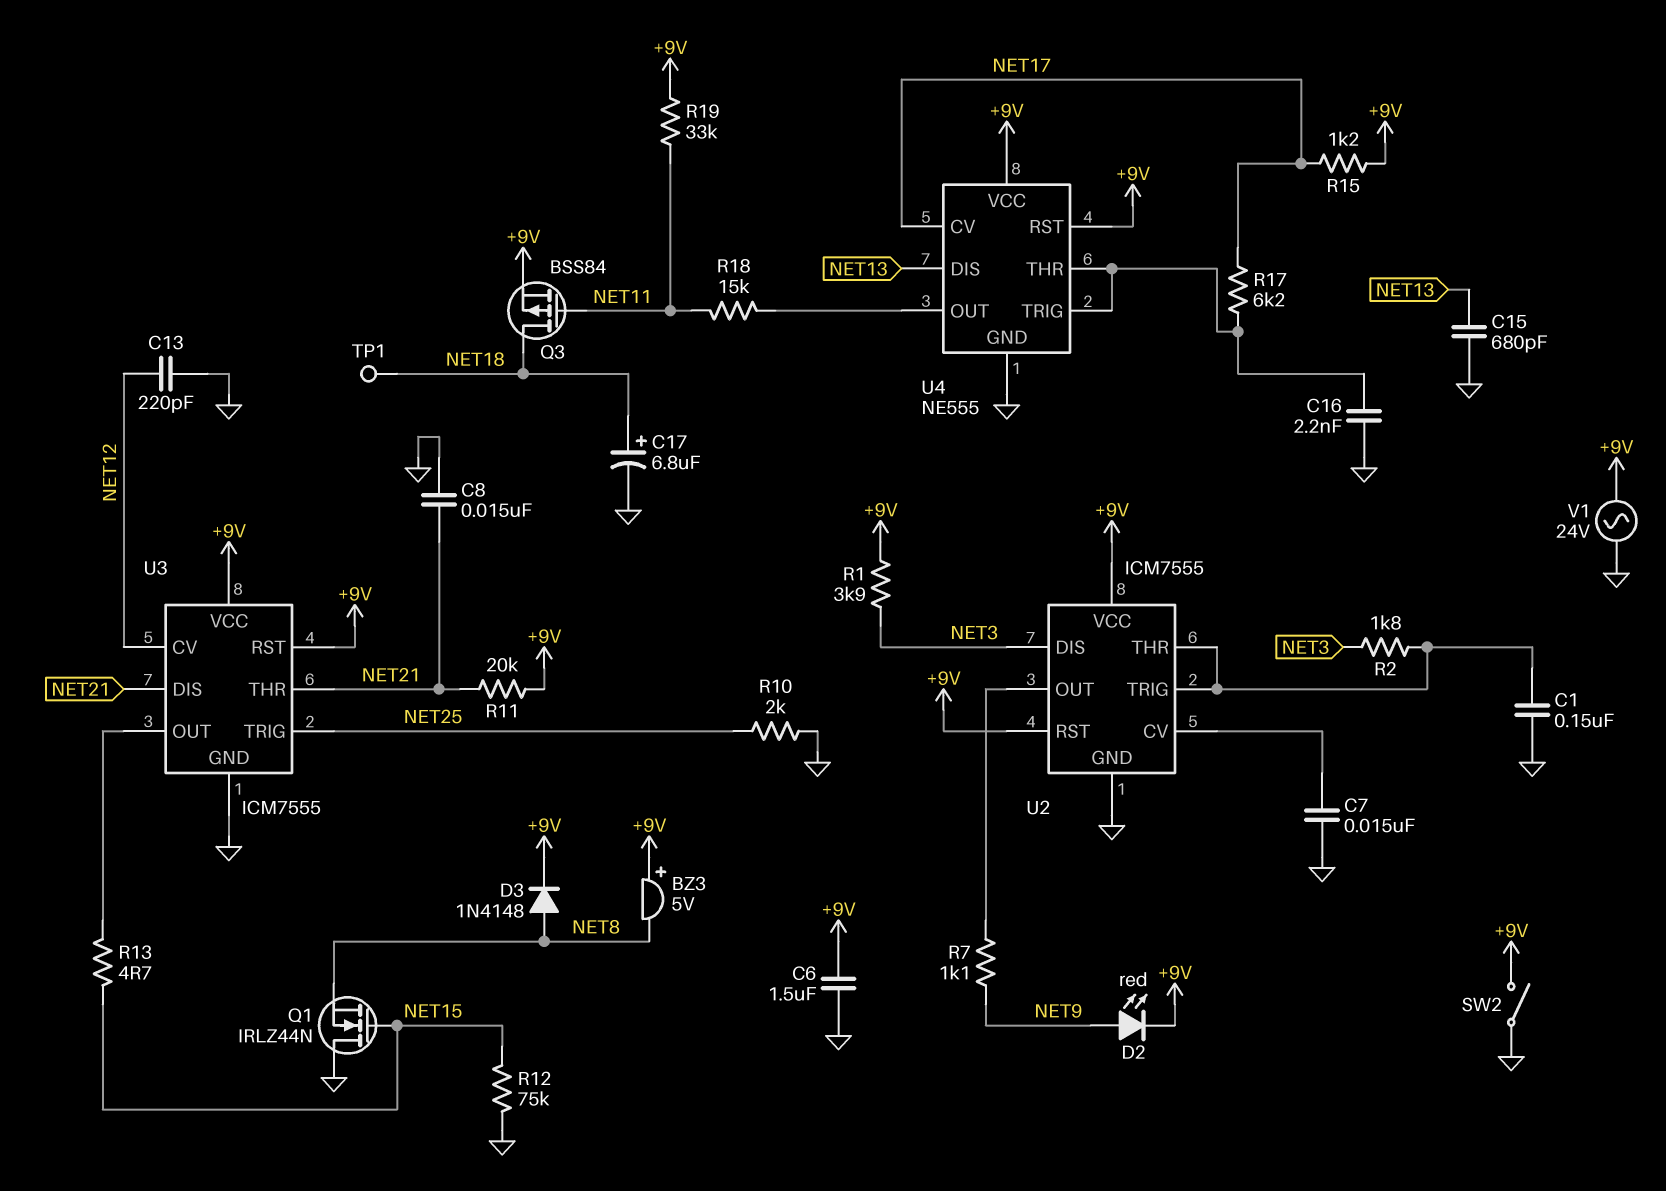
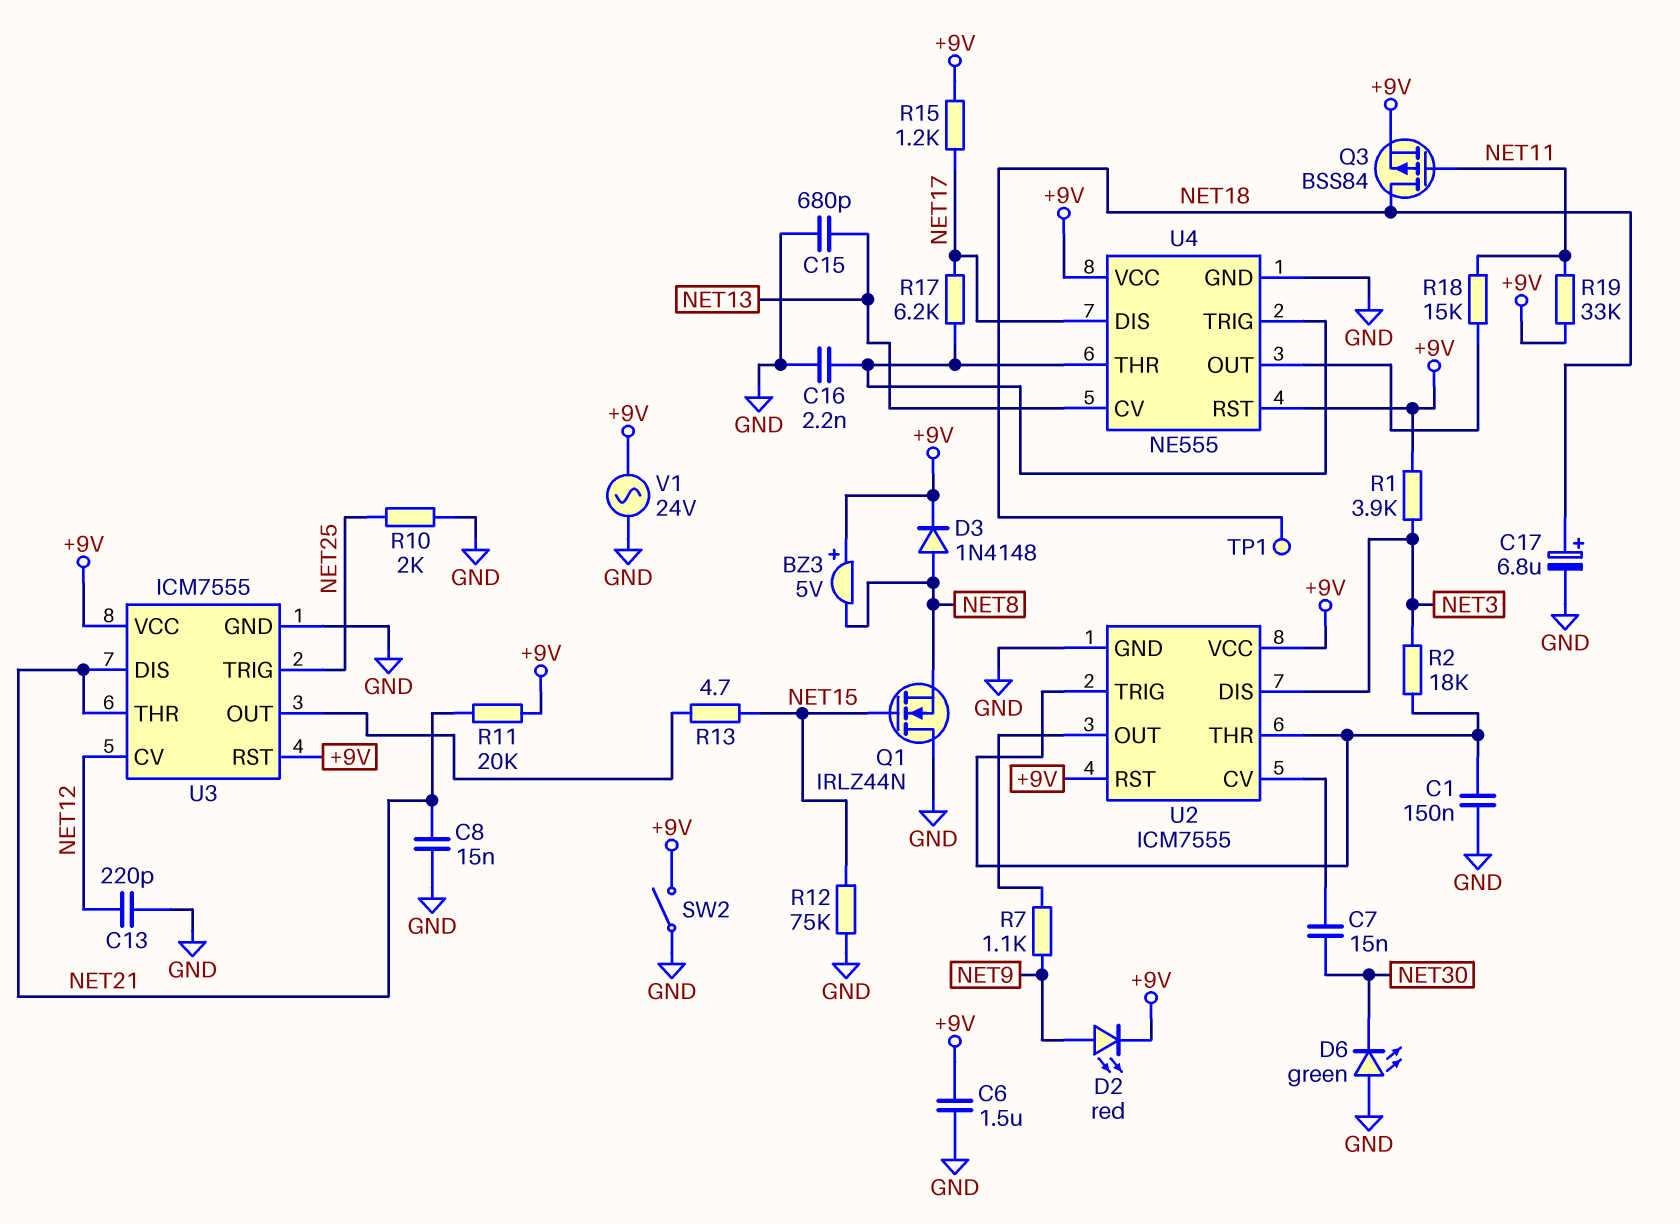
C7: 15nF (GND, U2/CV) -> 15nF (NET30, U2/CV)
D6: none -> LED green (A GND, K NET30)
R2: 1.8k (NET3, U2/THR) -> 18k (NET3, U2/THR)
U4 pin CV: NET17 -> NET13
U4 pin DIS: NET13 -> NET17

